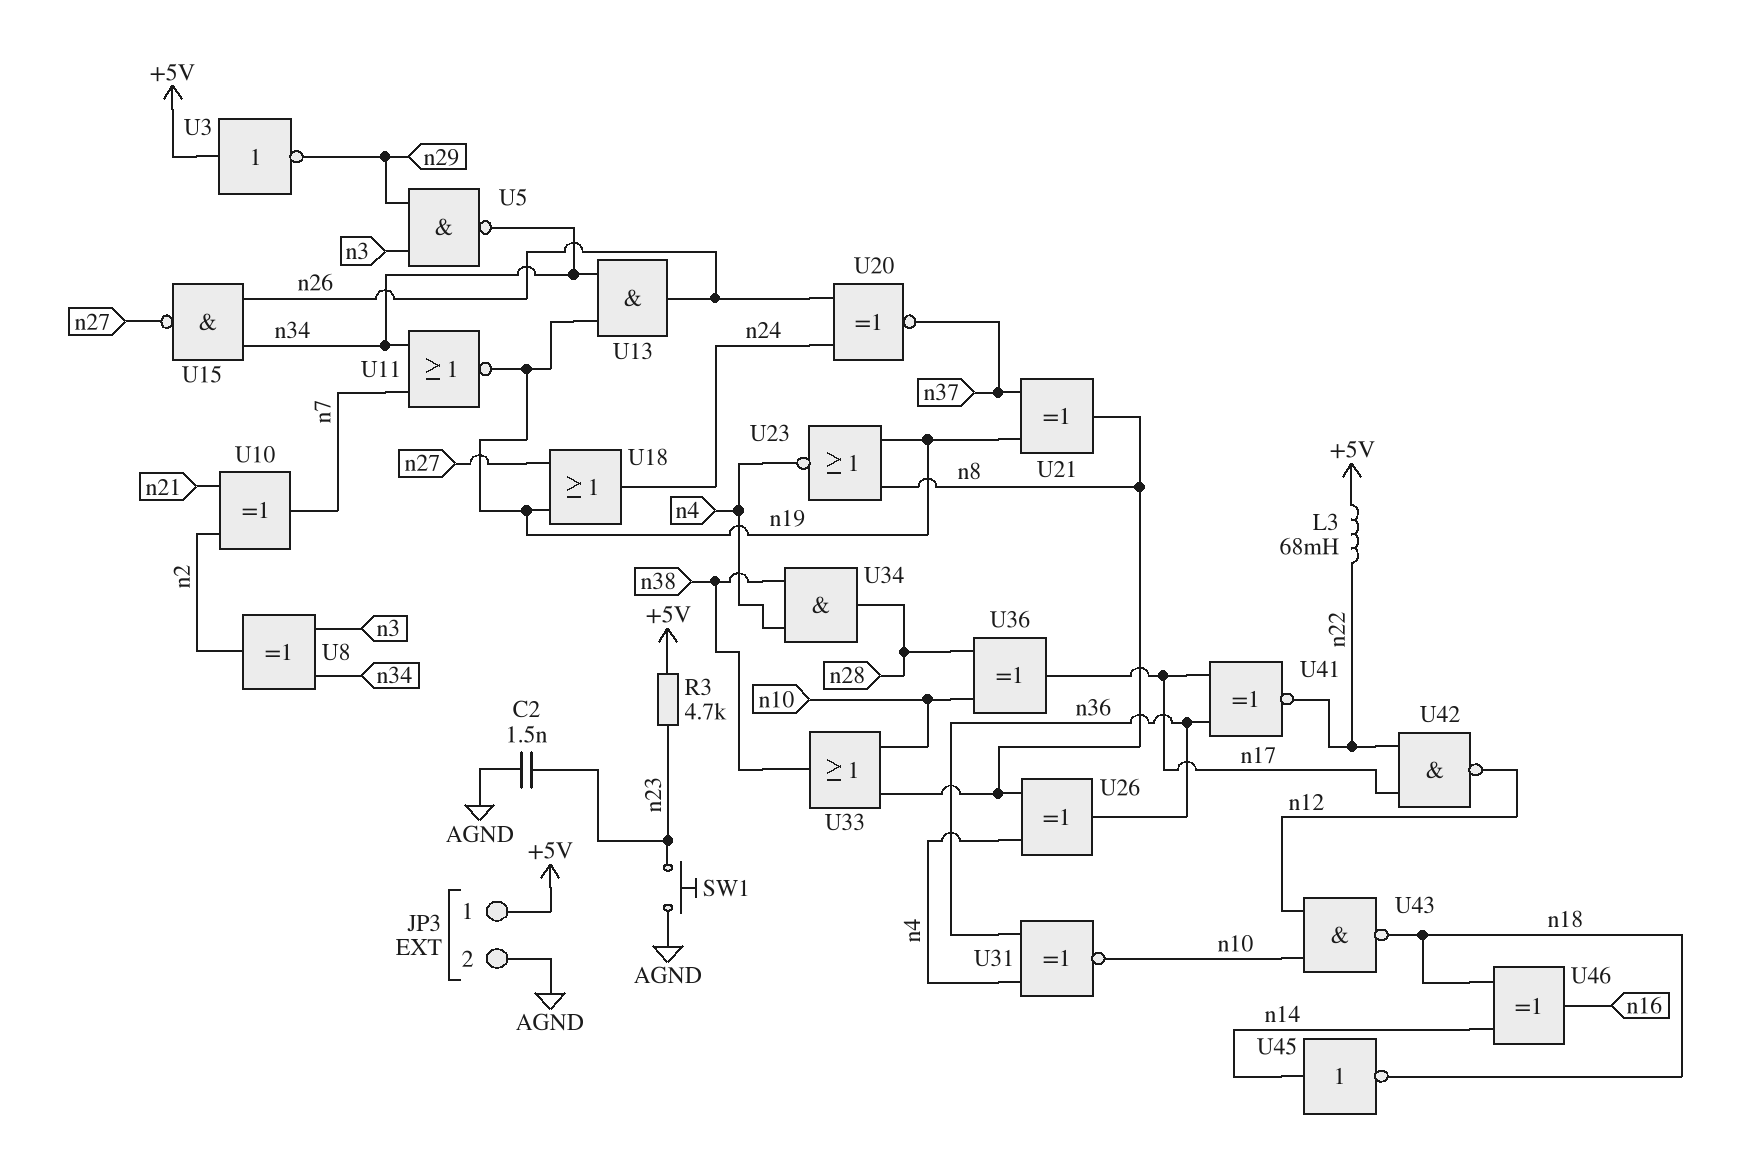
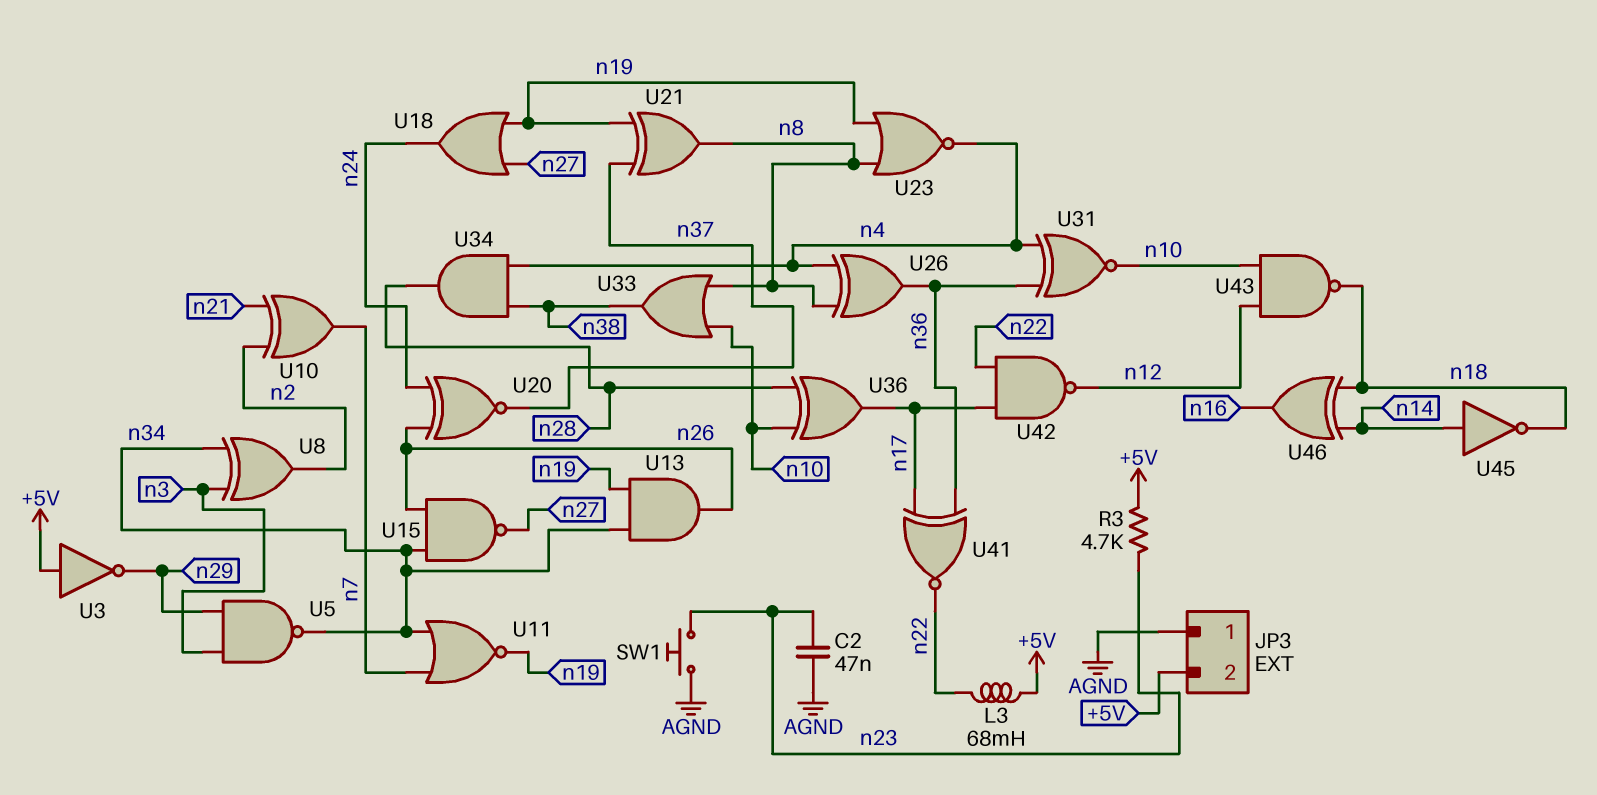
C2: 1.5nF (AGND, n23) -> 47nF (AGND, n23)
JP3 pin 1: +5V -> AGND
JP3 pin 2: AGND -> +5V

